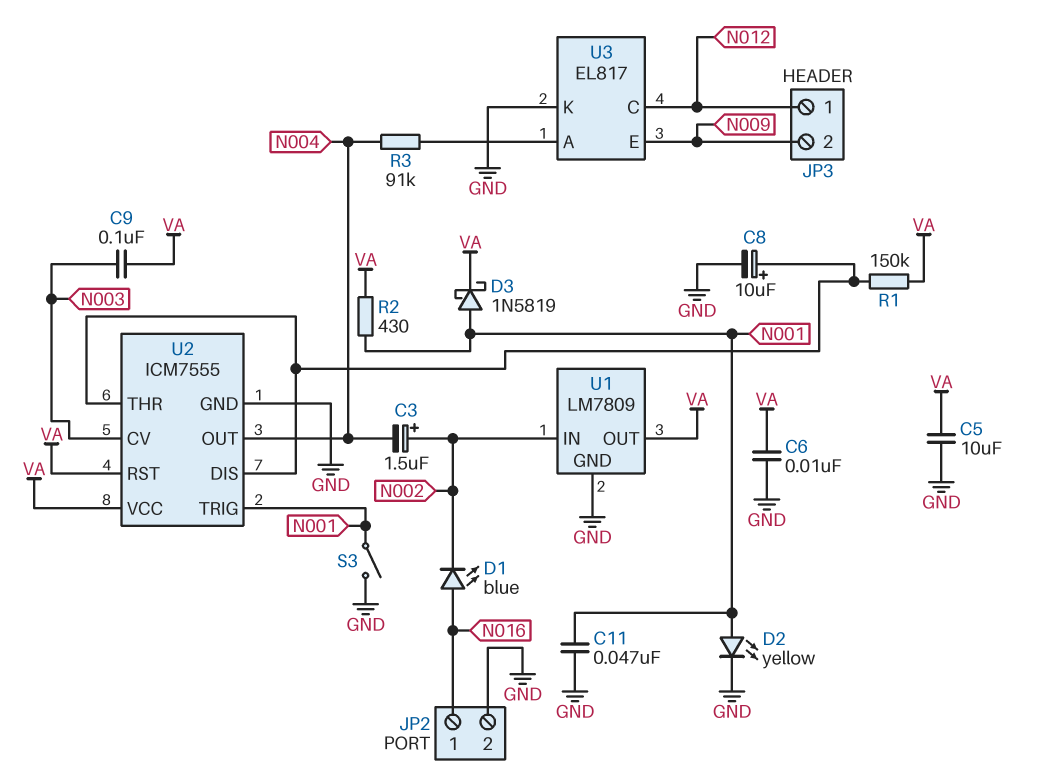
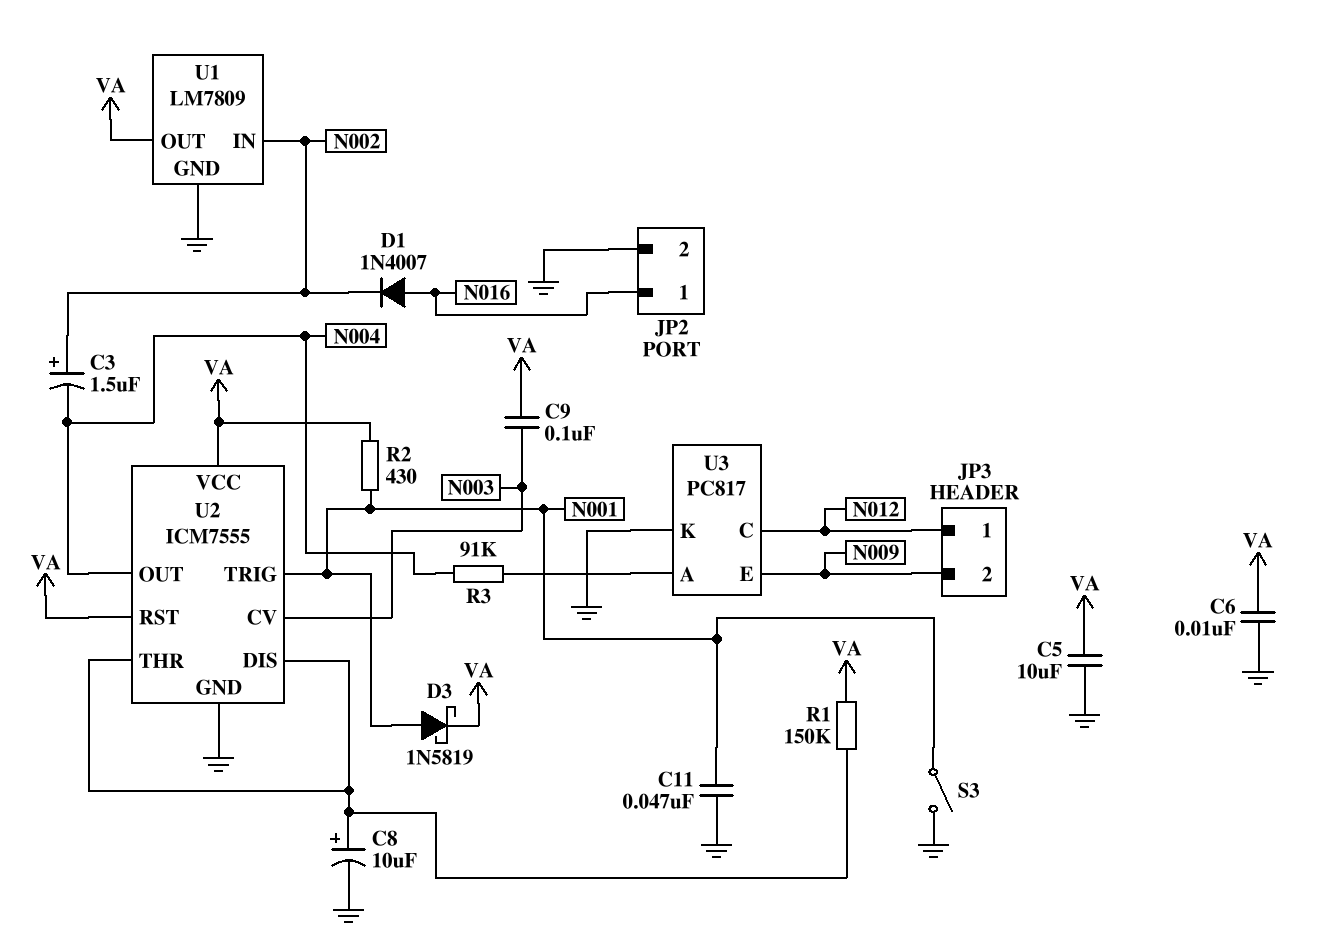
D1: LED blue (A N016, K N002) -> diode 1N4007 (A N016, K N002)
D2: LED yellow (A N001, K GND) -> none
U3: EL817 -> PC817

